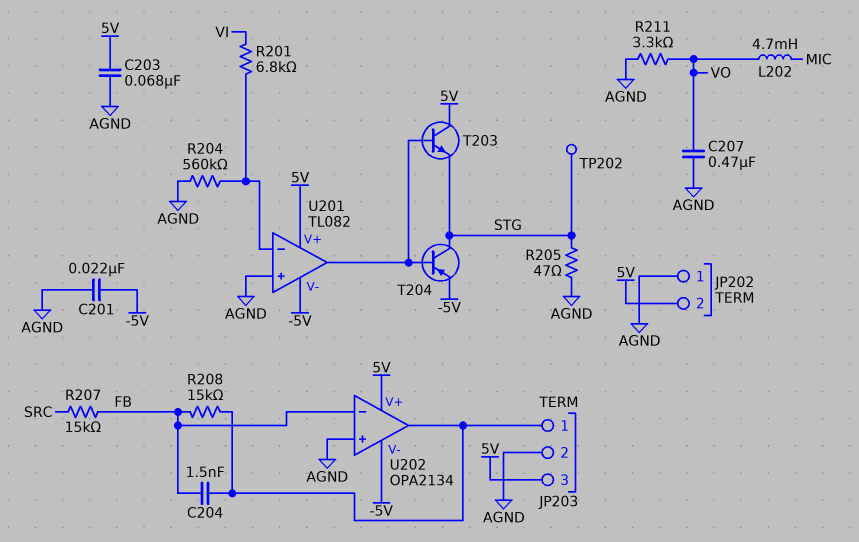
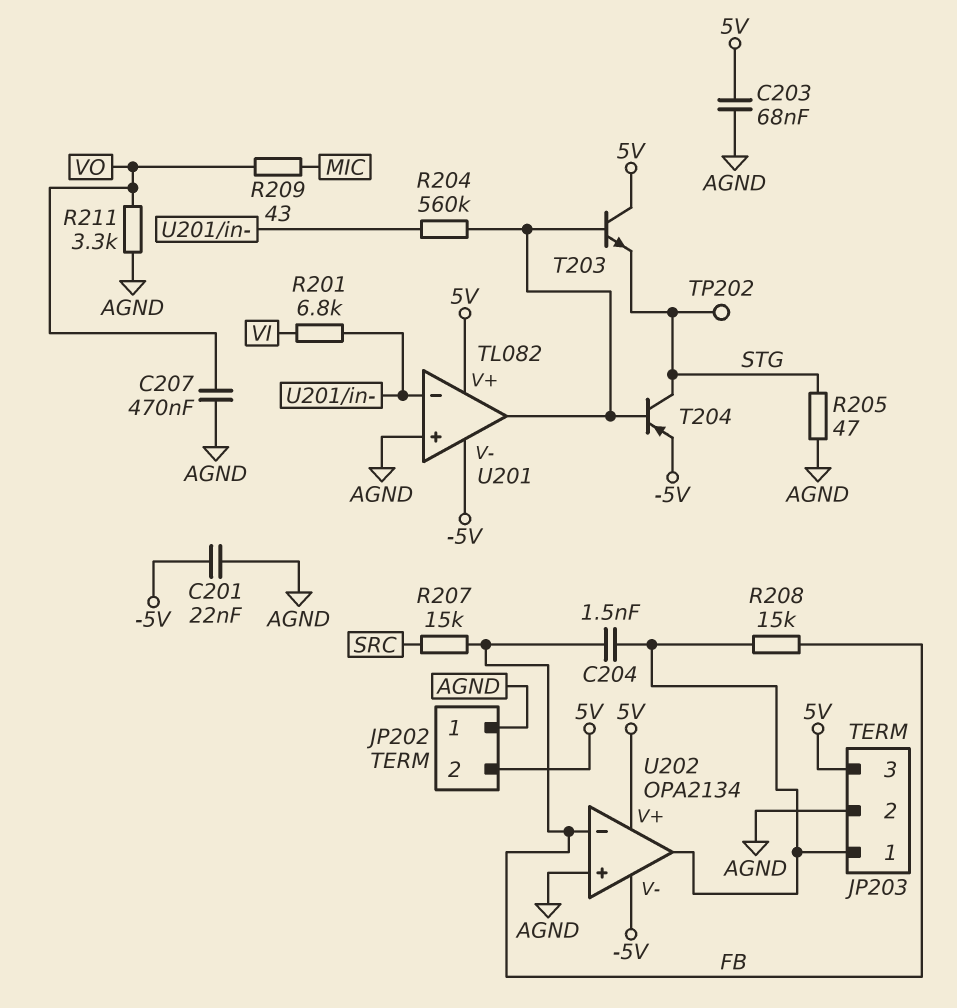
L202: 4.7mH (MIC, VO) -> none
R204: 560k (AGND, U201/in-) -> 560k (U201/in-, U201/out)
R209: none -> 43 (MIC, VO)

